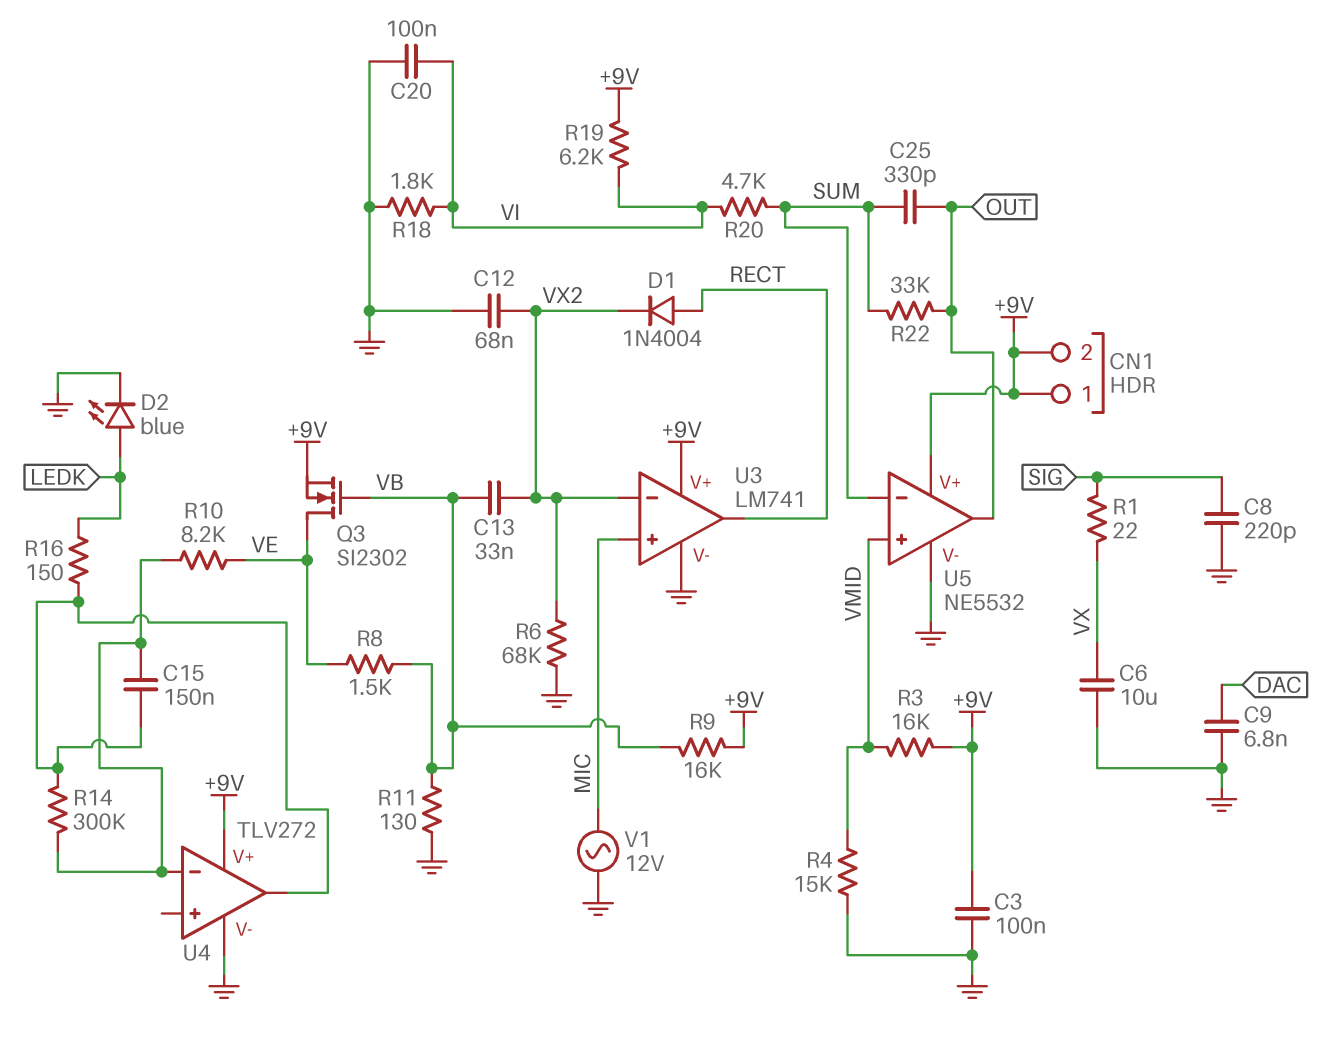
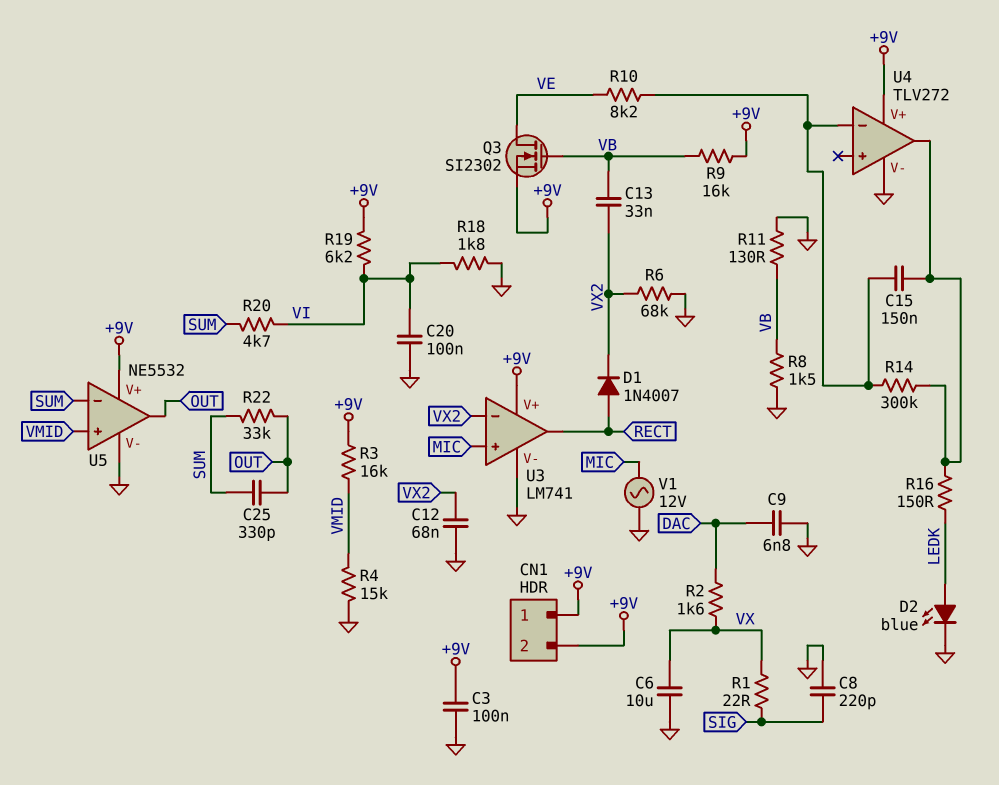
D1: diode 1N4004 (A RECT, K VX2) -> diode 1N4007 (A RECT, K VX2)
R2: none -> 1.6k (DAC, VX)
R8: 1.5k (VB, VE) -> 1.5k (GND, VB)

